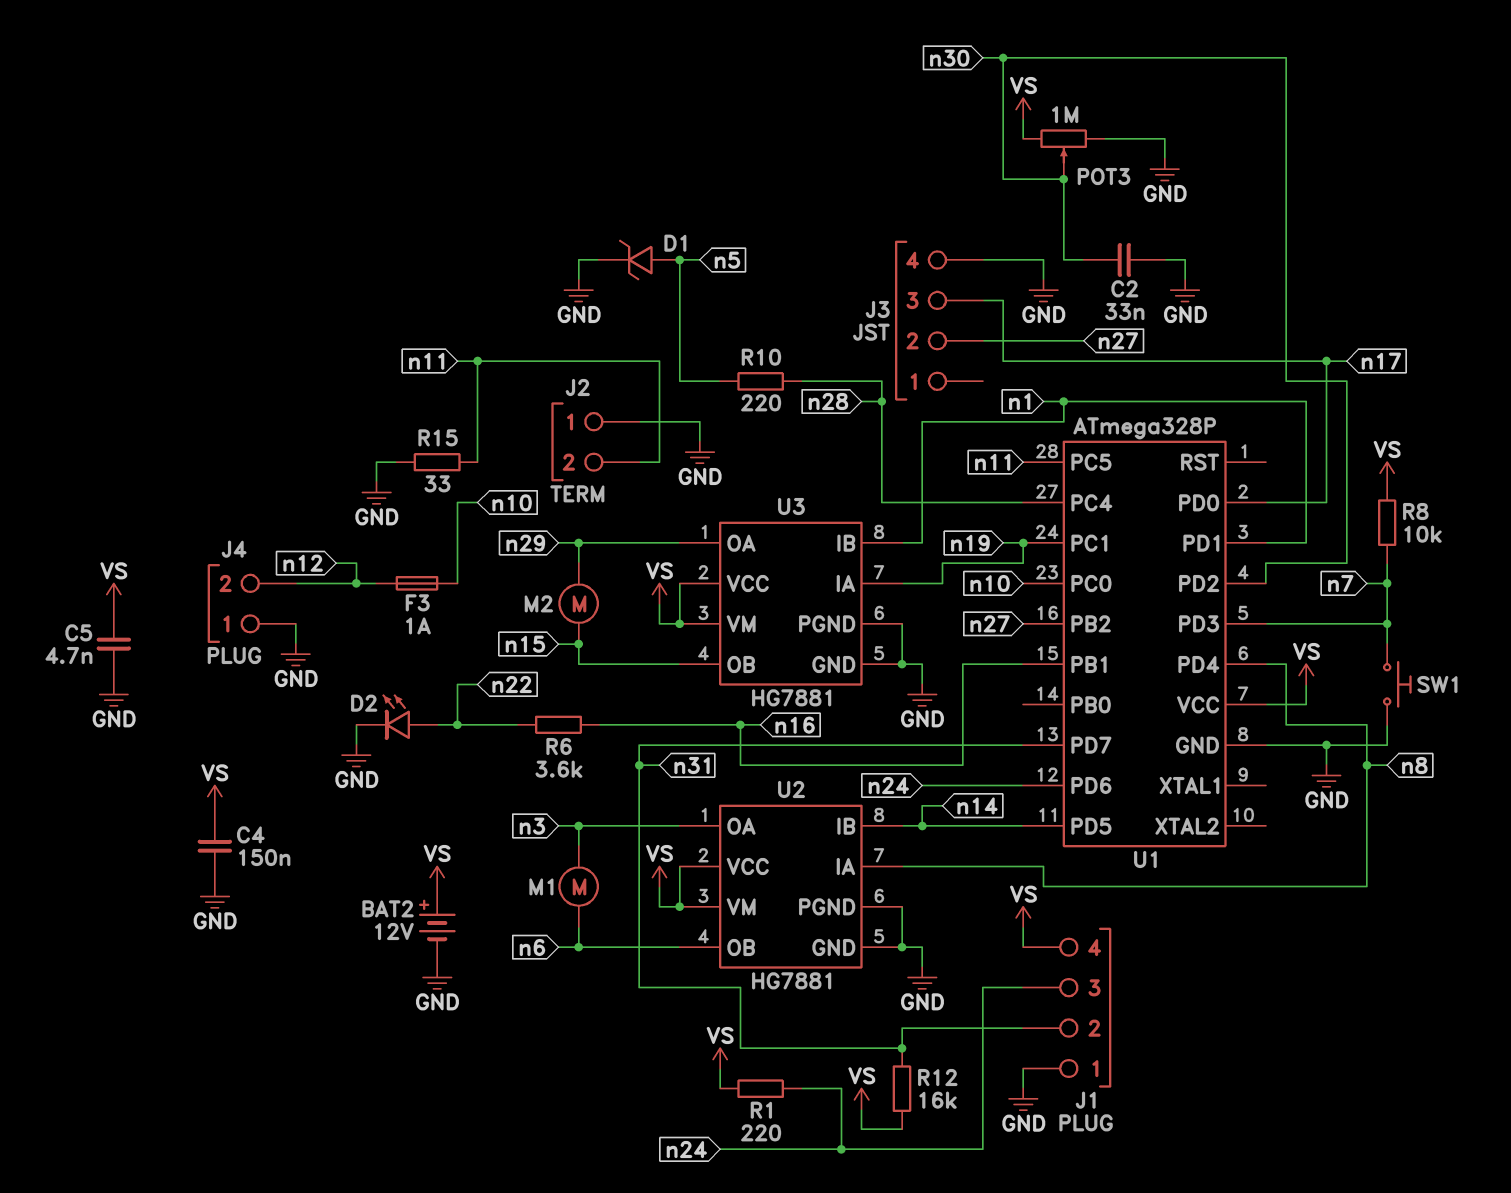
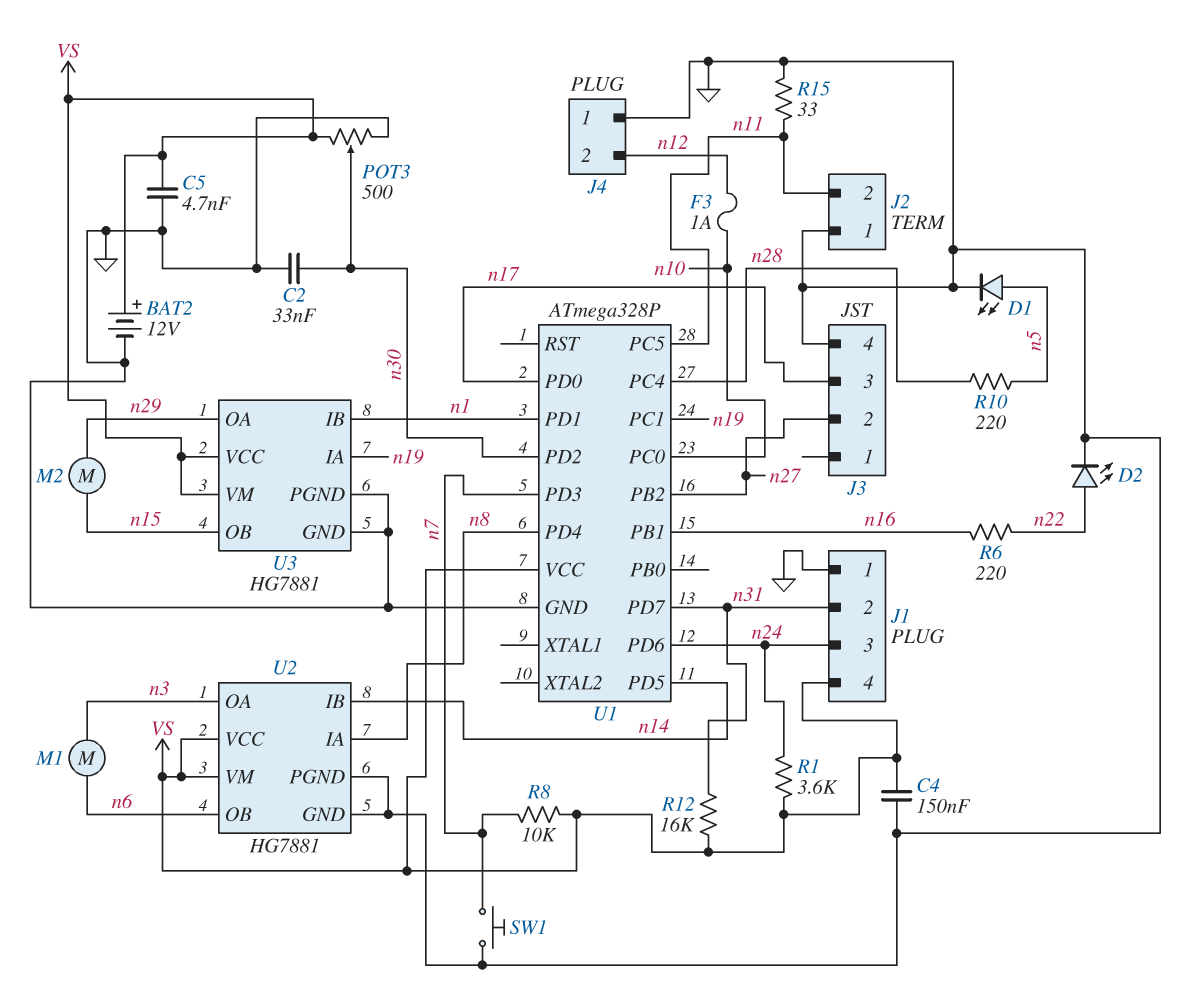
D1: zener (A n5, K GND) -> LED (A n5, K GND)
POT3: 1M (GND, VS, wiper n30) -> 500 (GND, VS, wiper n30)
R1: 220 (VS, n24) -> 3.6k (VS, n24)
R6: 3.6k (n16, n22) -> 220 (n16, n22)

